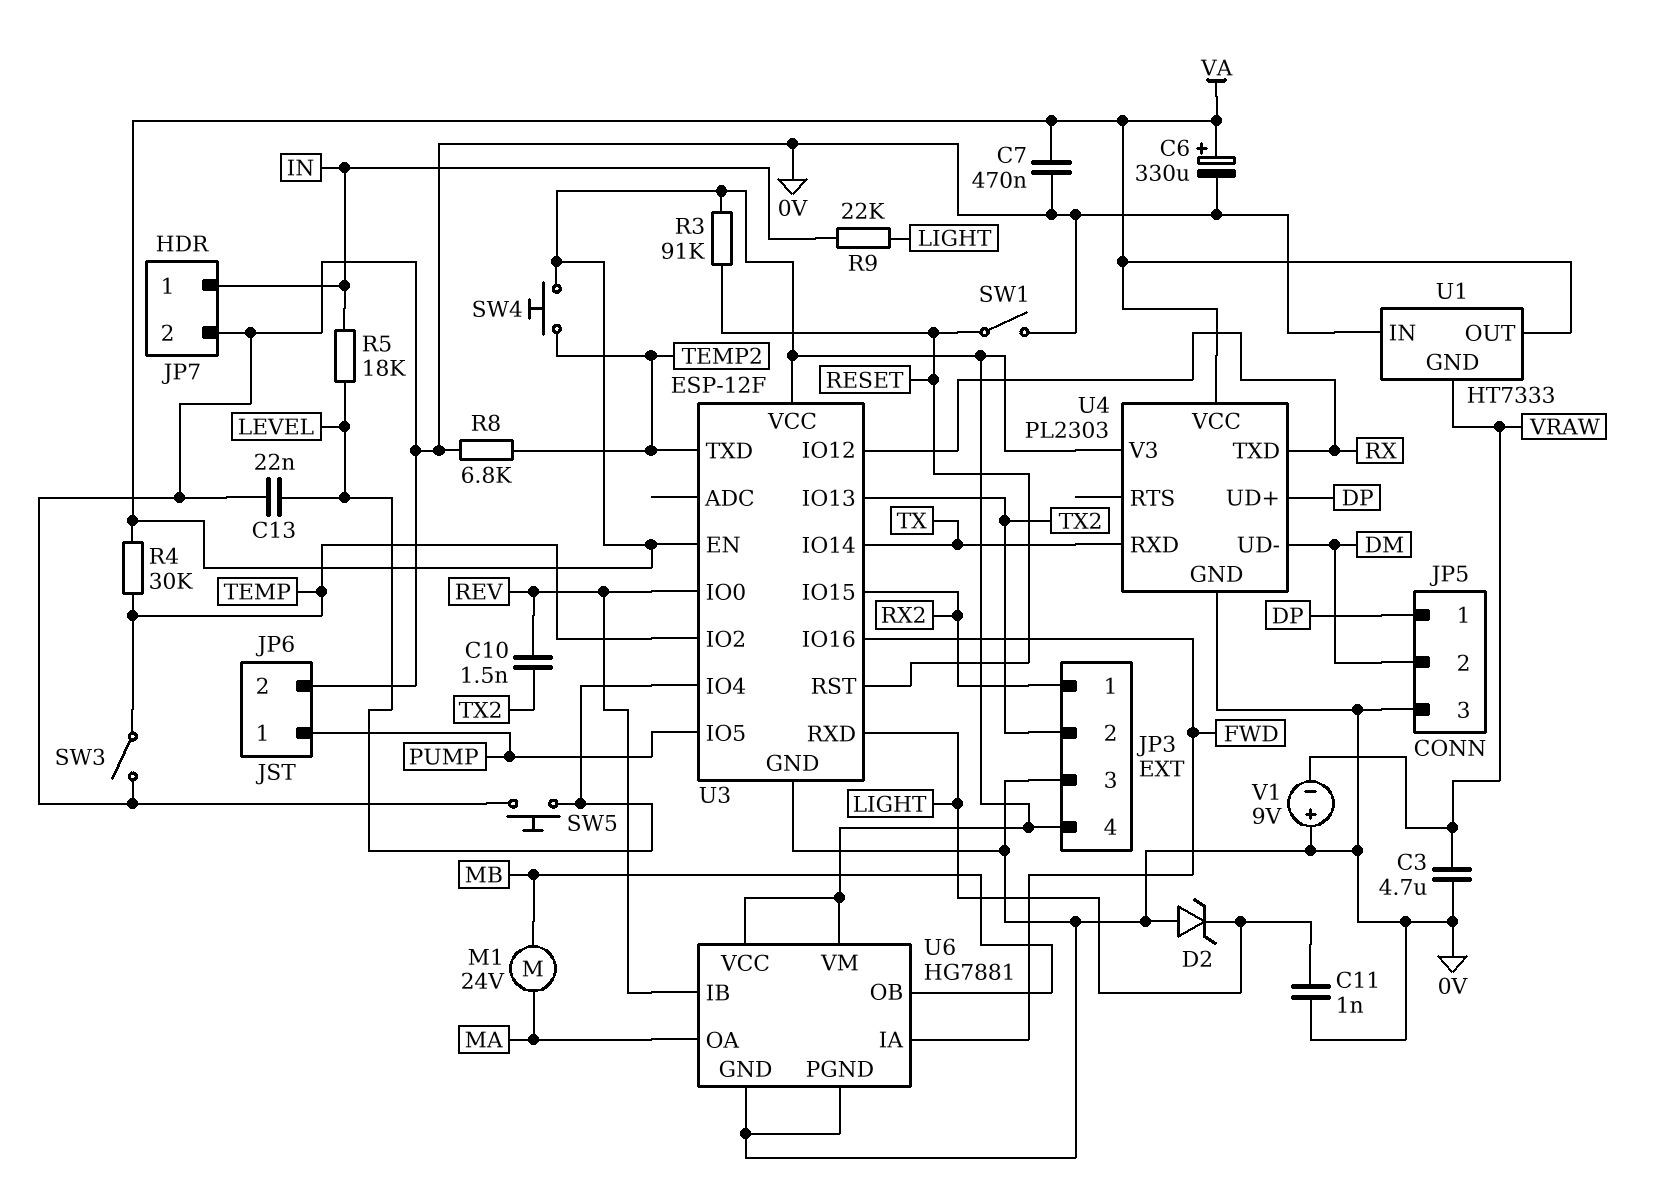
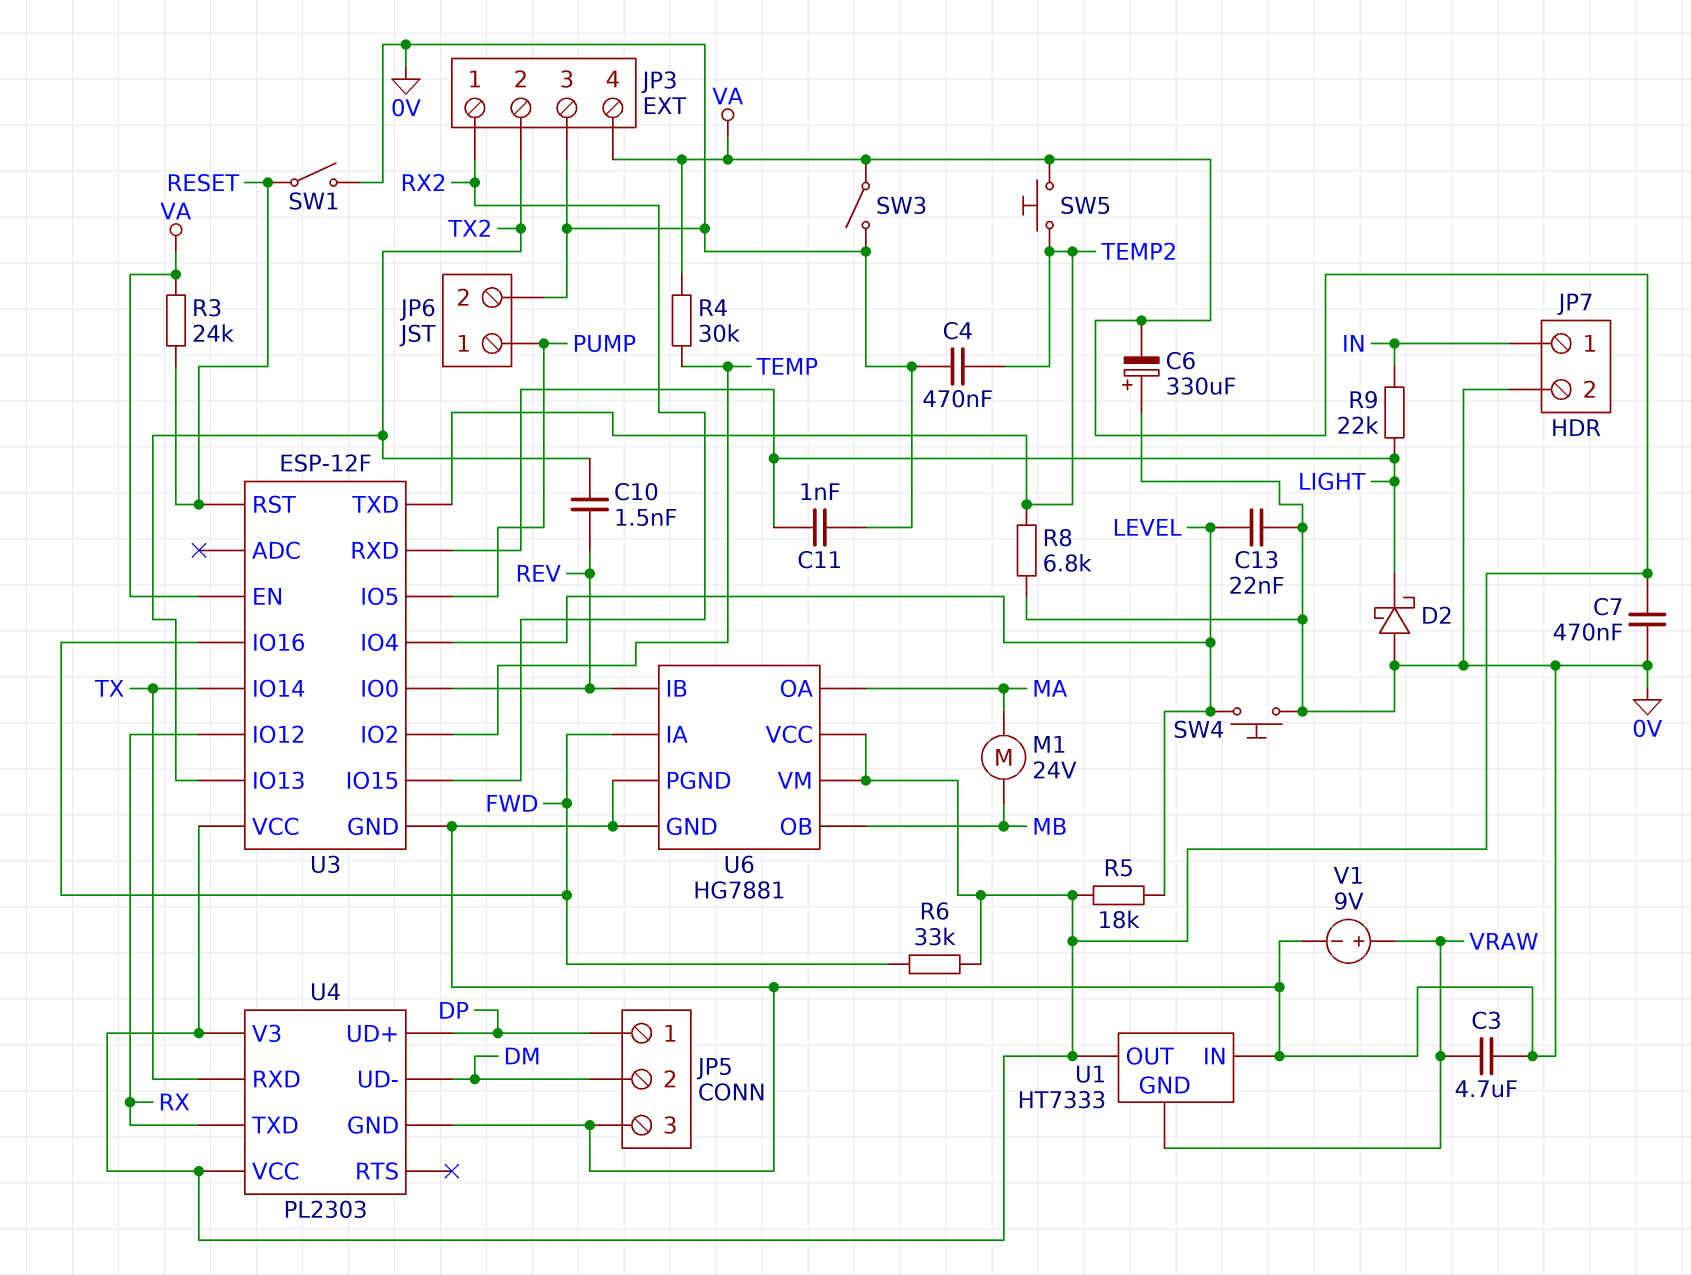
C4: none -> 470nF (0V, TEMP2)
C6: 330uF (plus VA, minus 0V) -> 330uF (plus 0V, minus VA)
D2: zener (A 0V, K LIGHT) -> schottky (A 0V, K LIGHT)
R3: 91k (RESET, VA) -> 24k (RESET, VA)
R5: 18k (IN, LEVEL) -> 18k (LEVEL, VA)
R6: none -> 33k (FWD, VA)
SW3: switch (0V, TEMP) -> switch (0V, VA)
SW4: button (TEMP2, VA) -> button (0V, LEVEL)
SW5: button (0V, LEVEL) -> button (TEMP2, VA)
V1: 9V (plus 0V, minus VRAW) -> 9V (plus VRAW, minus 0V)

